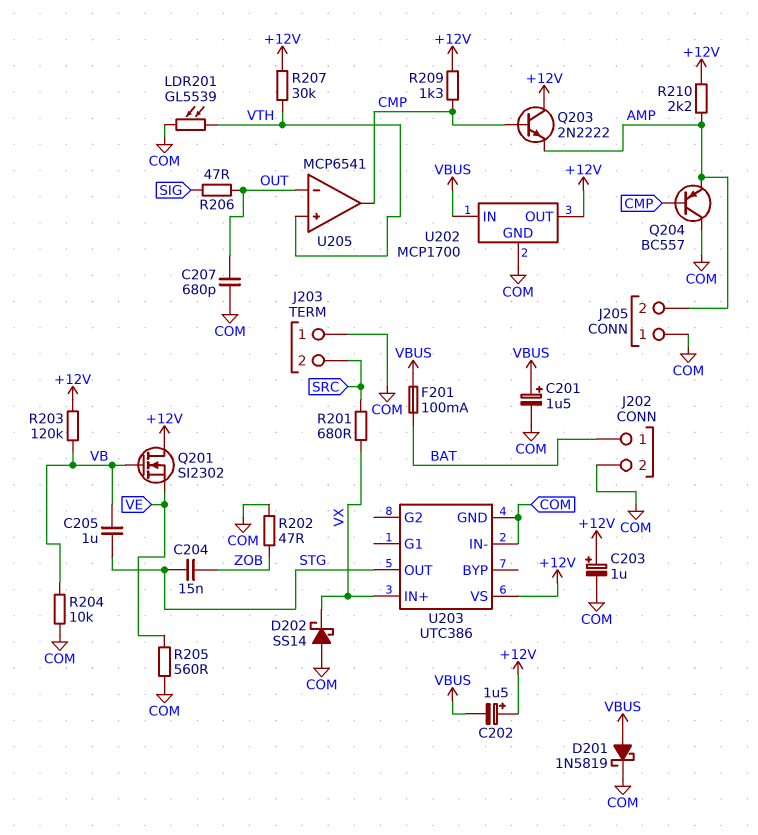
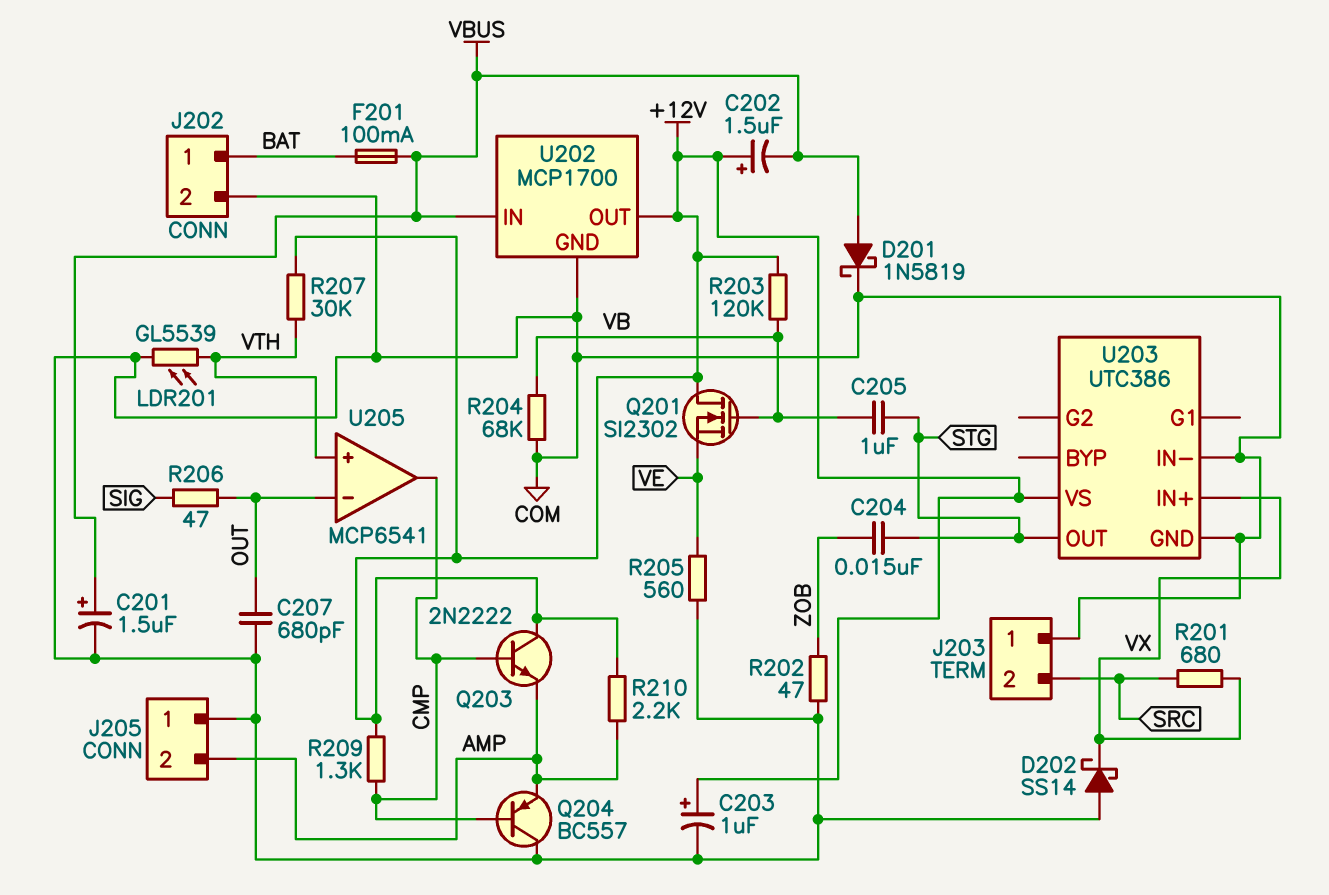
R204: 10k (COM, VB) -> 68k (COM, VB)

